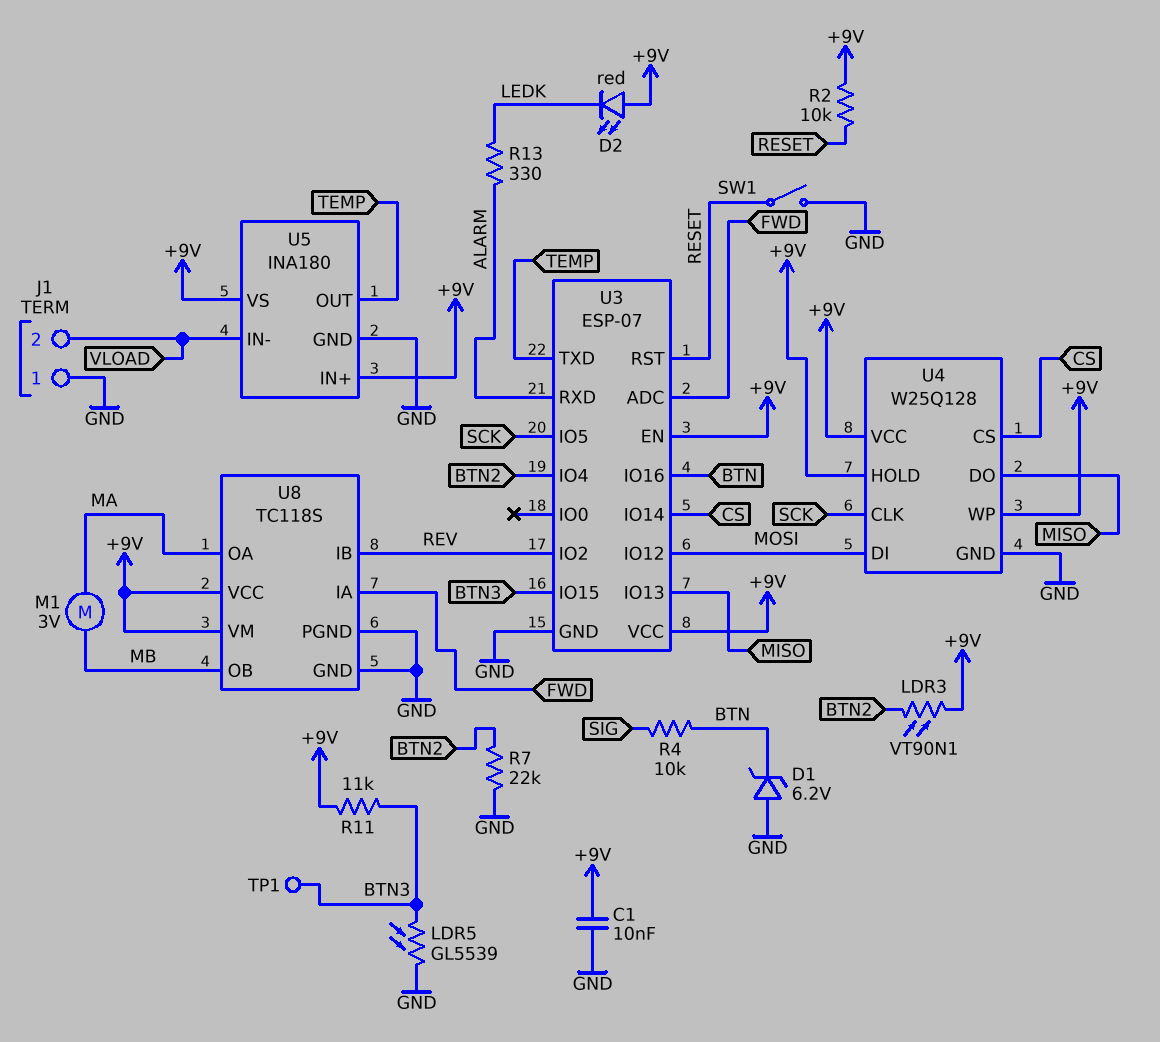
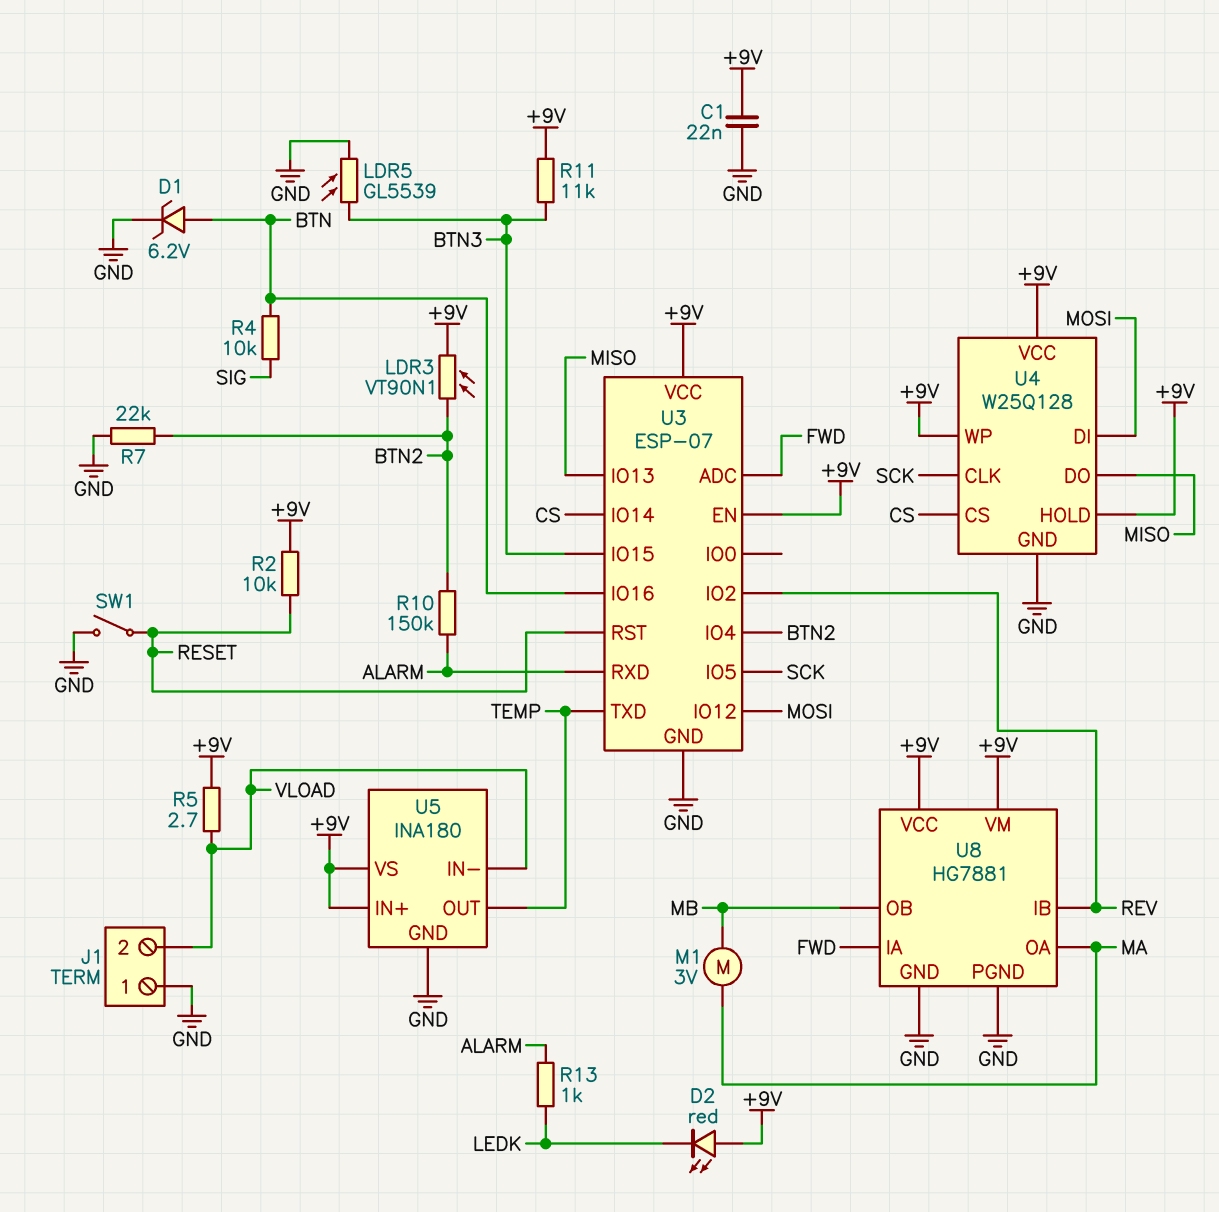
C1: 10nF (+9V, GND) -> 22nF (+9V, GND)
D1: zener 6.2V (A GND, K BTN) -> zener 6.2V (A BTN, K GND)
R5: none -> 2.7 (+9V, VLOAD)
R10: none -> 150k (ALARM, BTN2)
R13: 330 (ALARM, LEDK) -> 1k (ALARM, LEDK)
TP1: test point (BTN3) -> none
U8: TC118S -> HG7881

